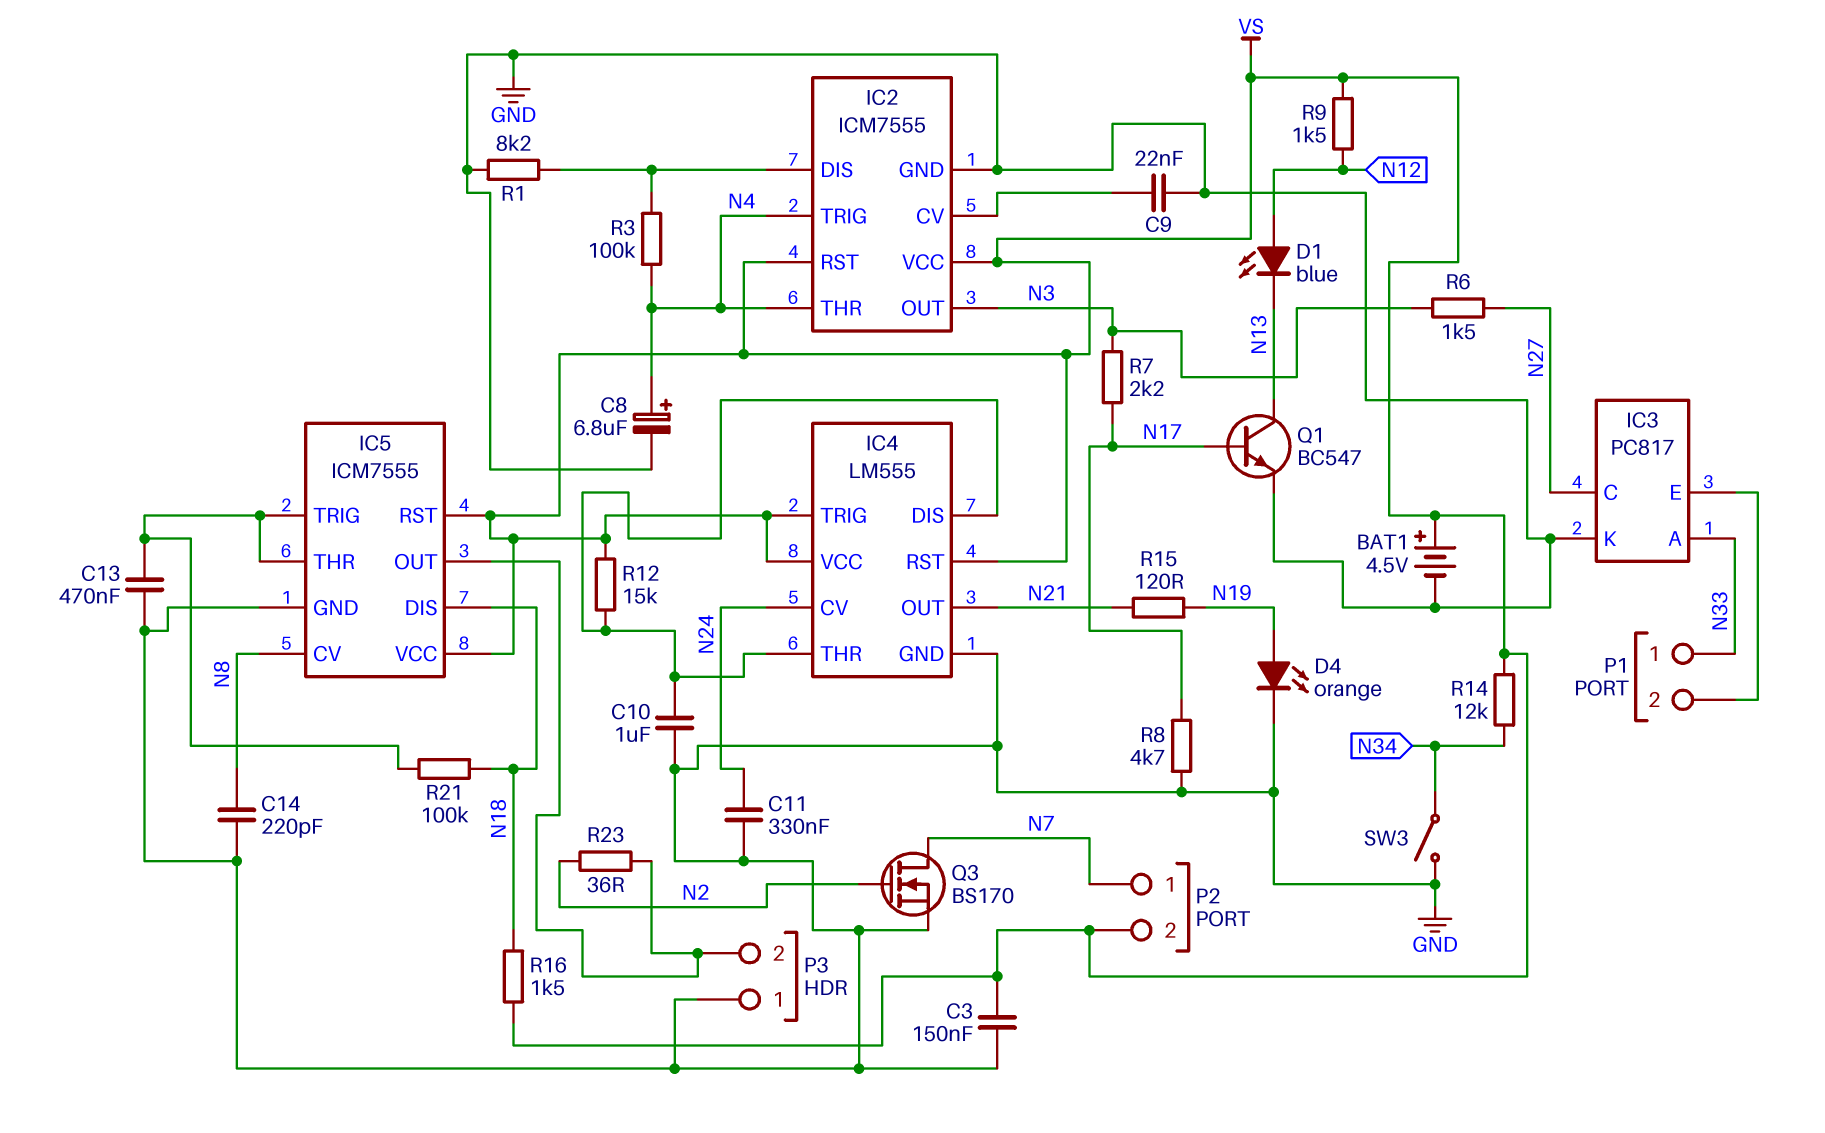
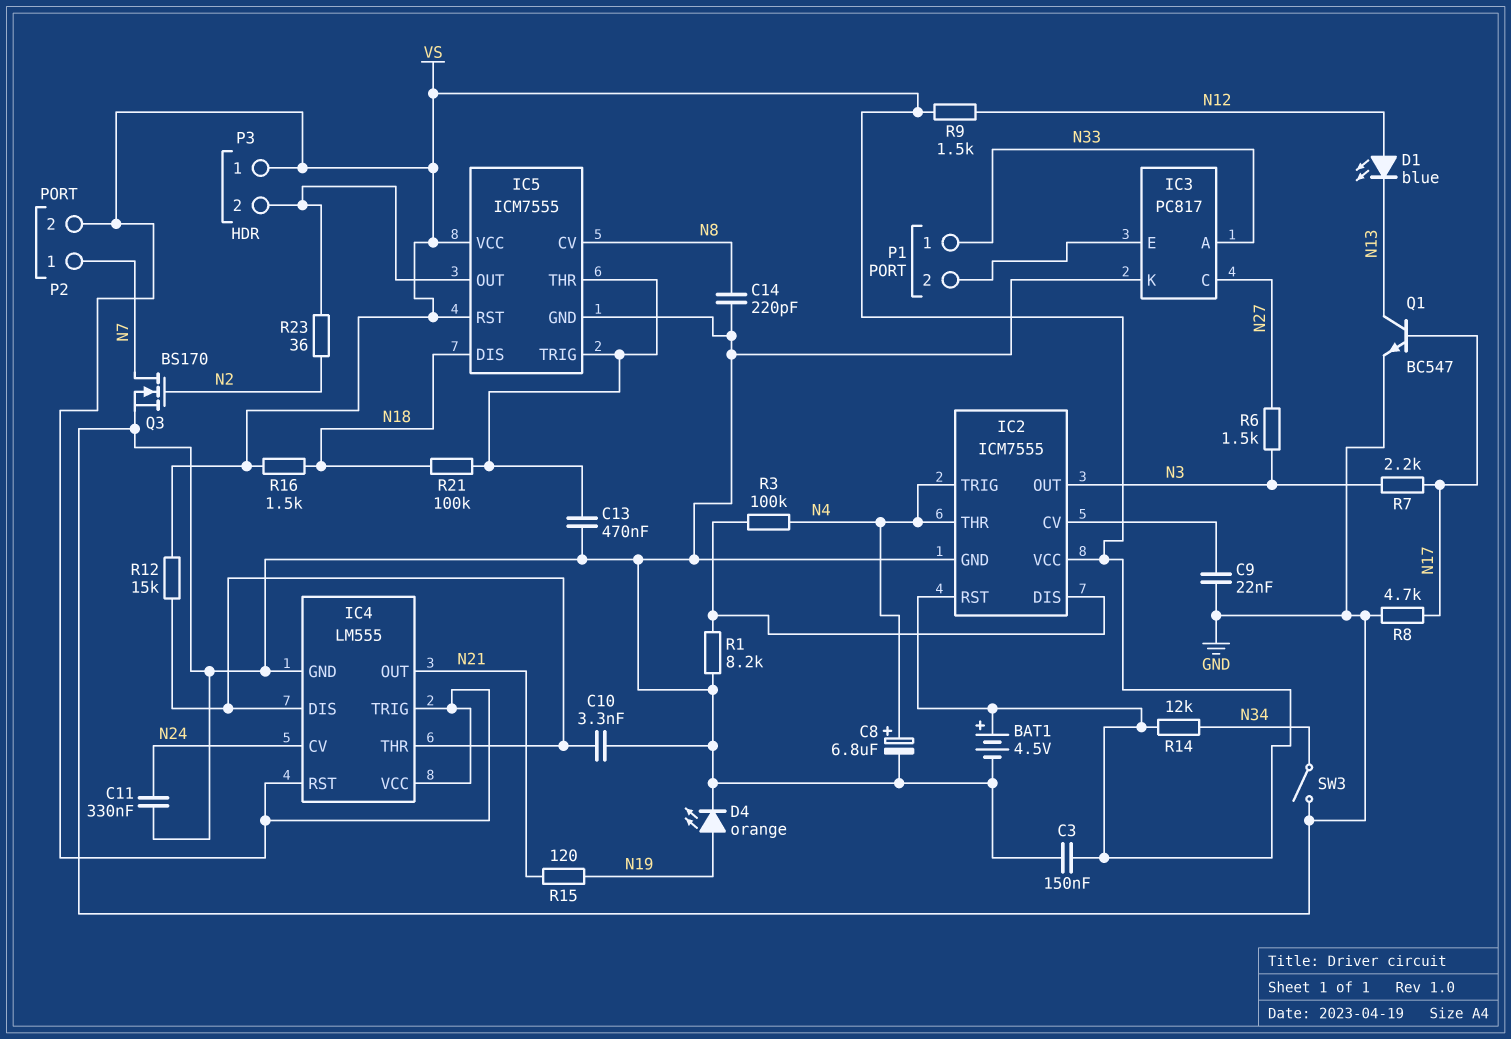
C10: 1uF (GND, IC4/DIS) -> 3.3nF (GND, IC4/DIS)
P3 pin 1: GND -> VS

